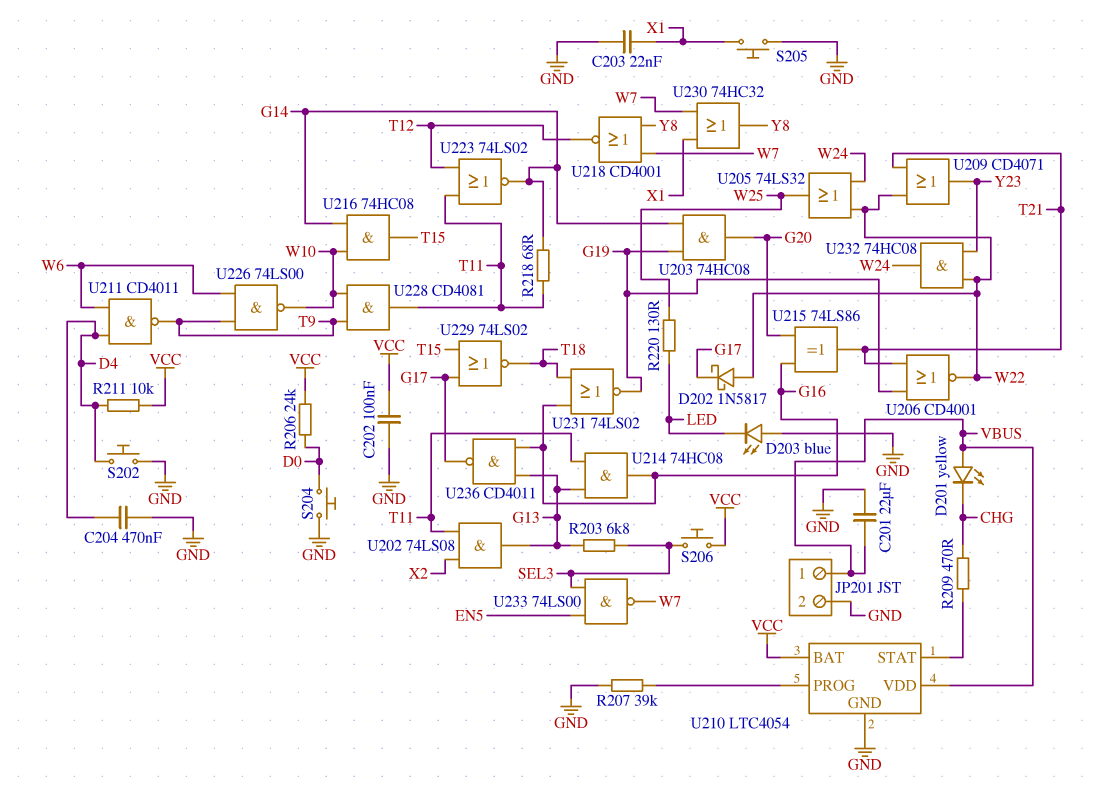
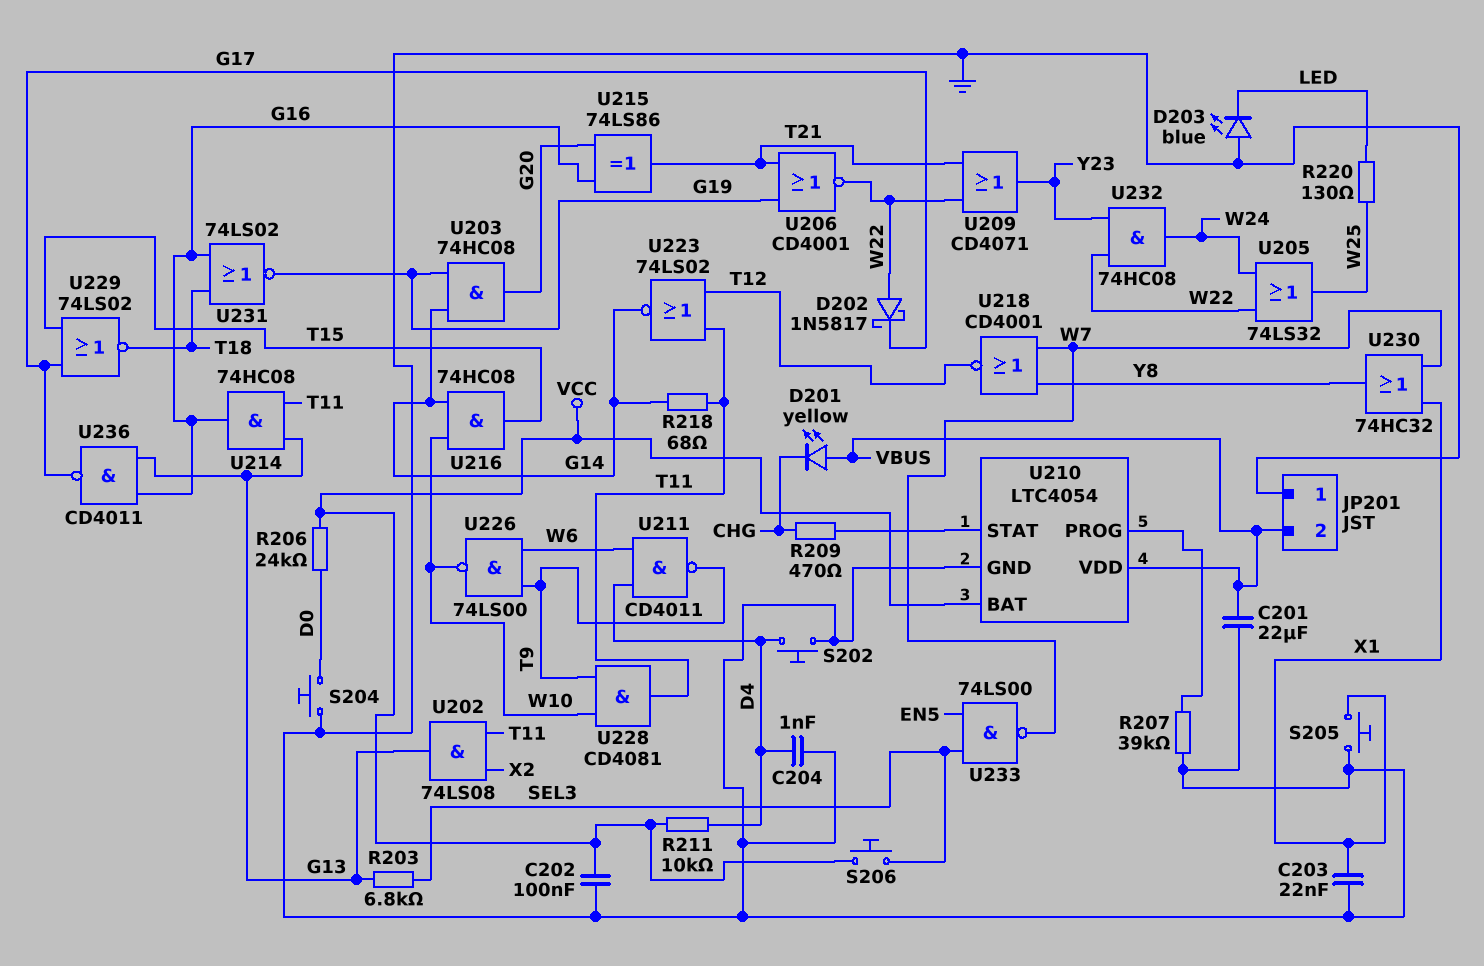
C204: 470nF (D4, GND) -> 1nF (D4, GND)
JP201 pin 1: VBUS -> GND
JP201 pin 2: GND -> VBUS

